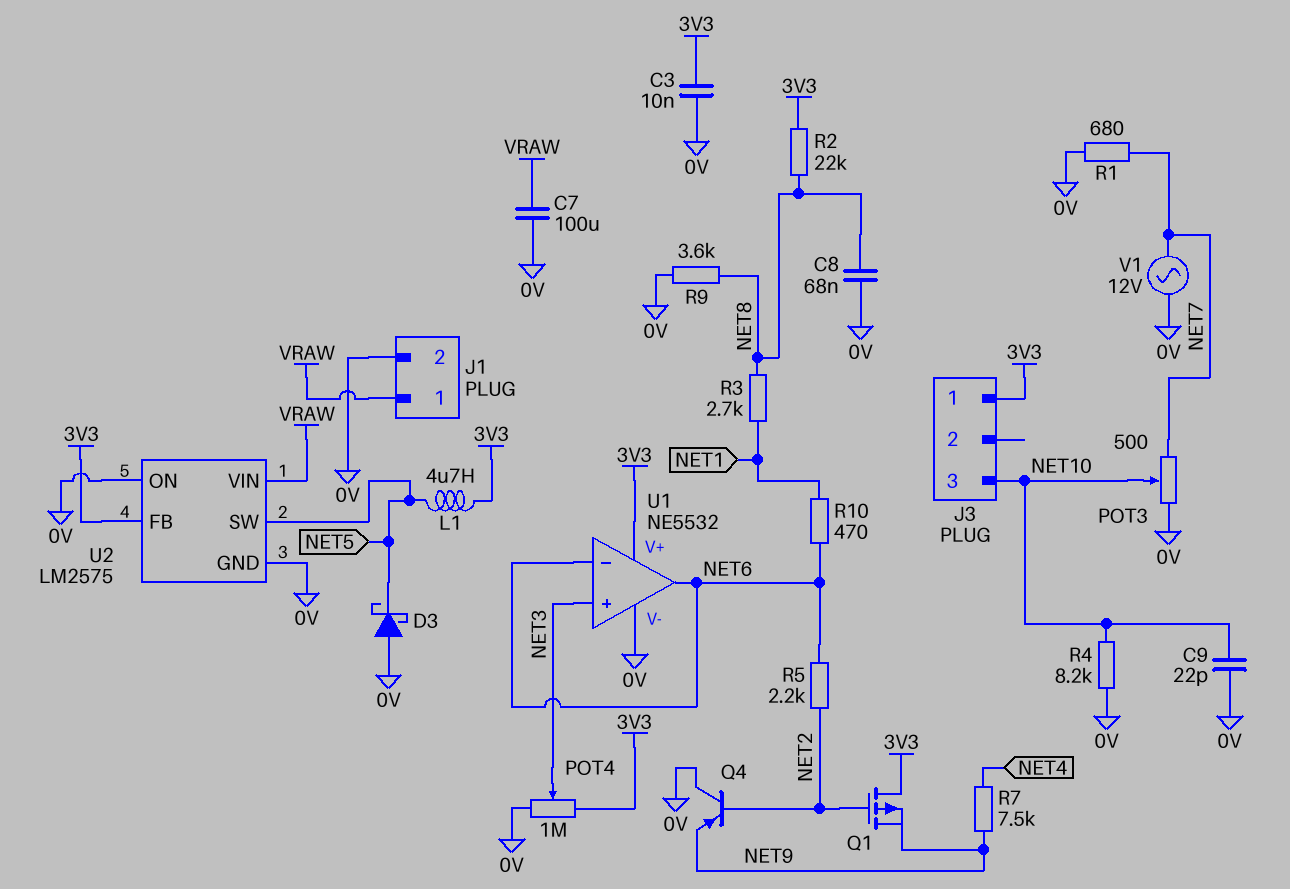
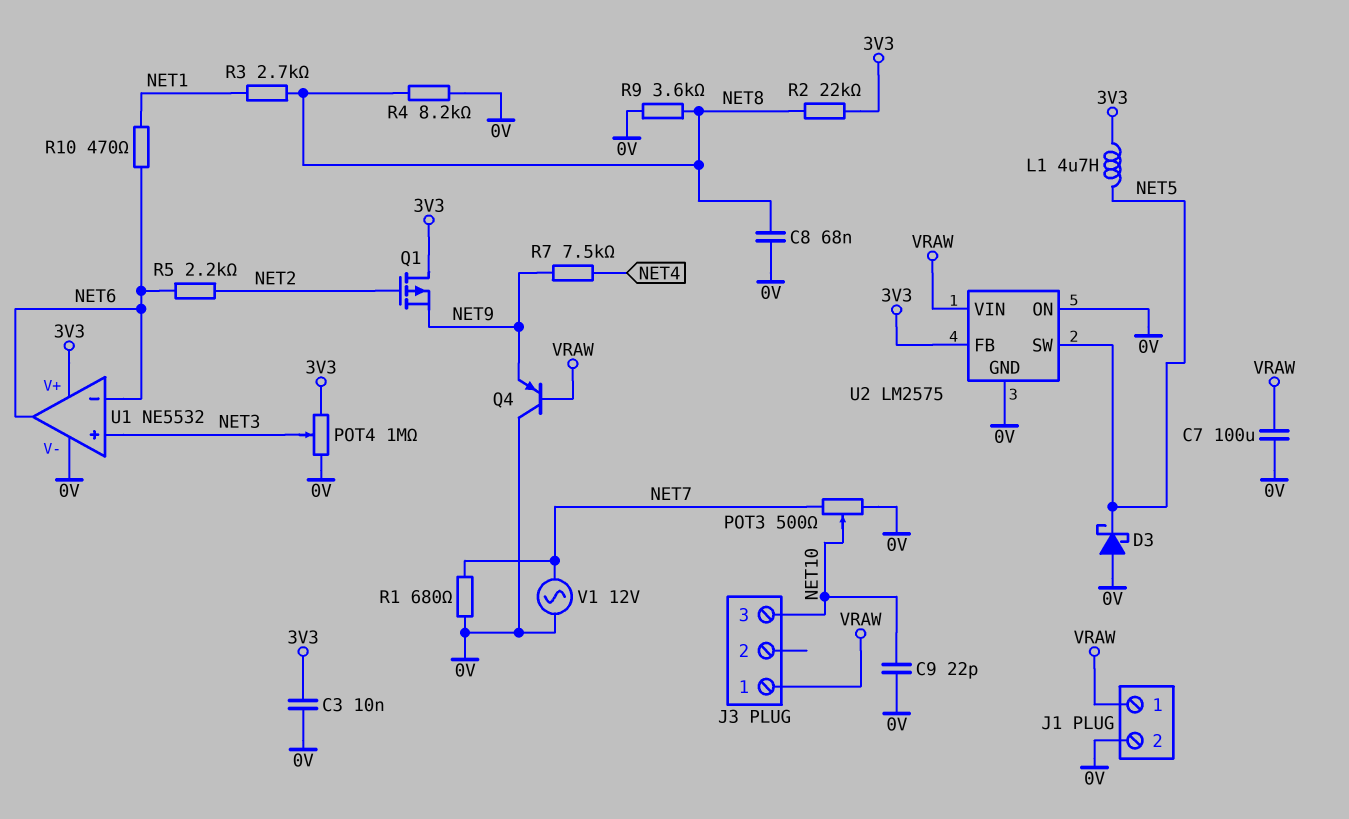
J3 pin 1: 3V3 -> VRAW
Q4: PNP (B NET2, C 0V, E NET9) -> PNP (B VRAW, C 0V, E NET9)
R4: 8.2k (0V, NET10) -> 8.2k (0V, NET8)

